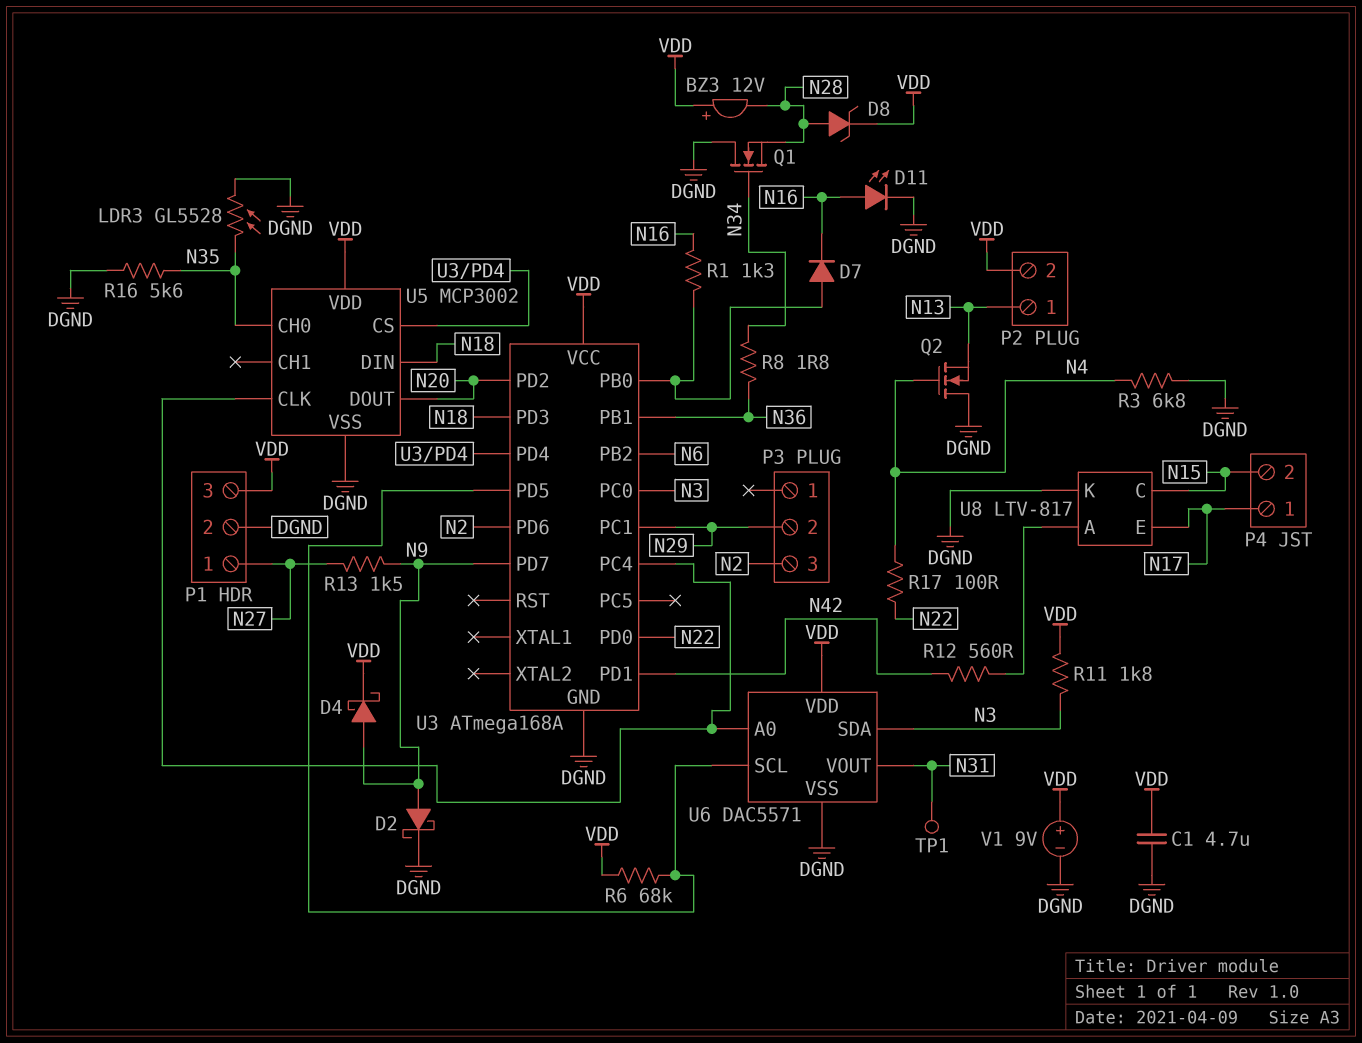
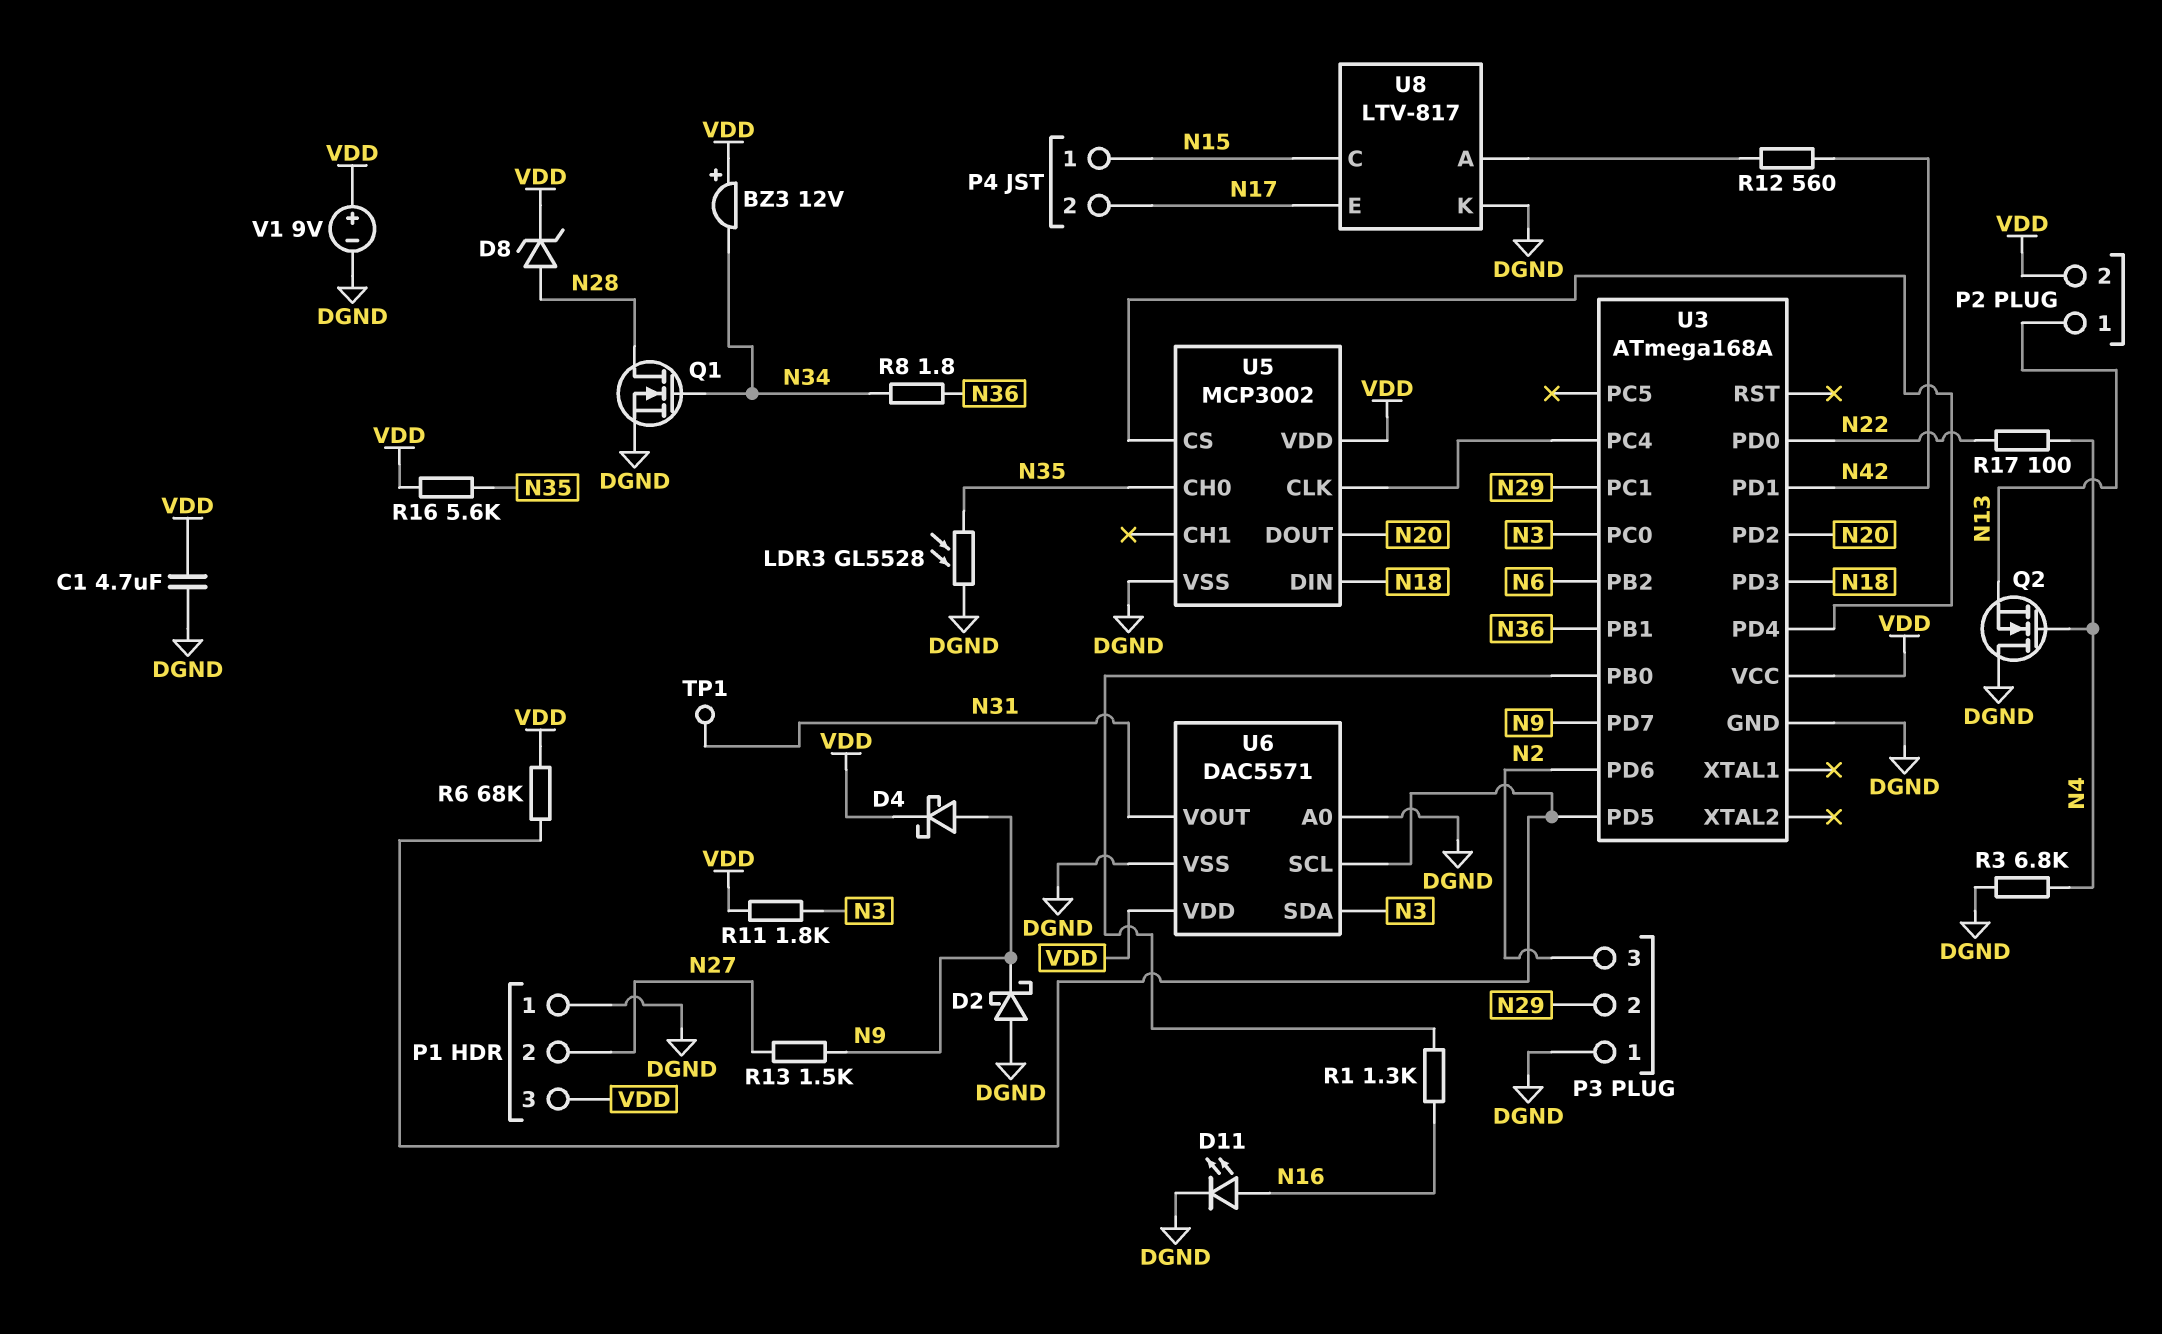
BZ3: buzzer 12V (plus VDD, minus N28) -> buzzer 12V (plus VDD, minus N34)
D2: schottky (A N9, K DGND) -> schottky (A DGND, K N9)
D7: diode (A U3/PB0, K N16) -> none
P1 pin 1: N27 -> DGND
P1 pin 2: DGND -> N27
P3 pin 1: none -> DGND
P4 pin 1: N17 -> N15
P4 pin 2: N15 -> N17
Q1: NMOS (G N34, D DGND, S N28) -> NMOS (G N34, D N28, S DGND)
R16: 5.6k (DGND, N35) -> 5.6k (N35, VDD)
U6 pin A0: U3/PC4 -> DGND

